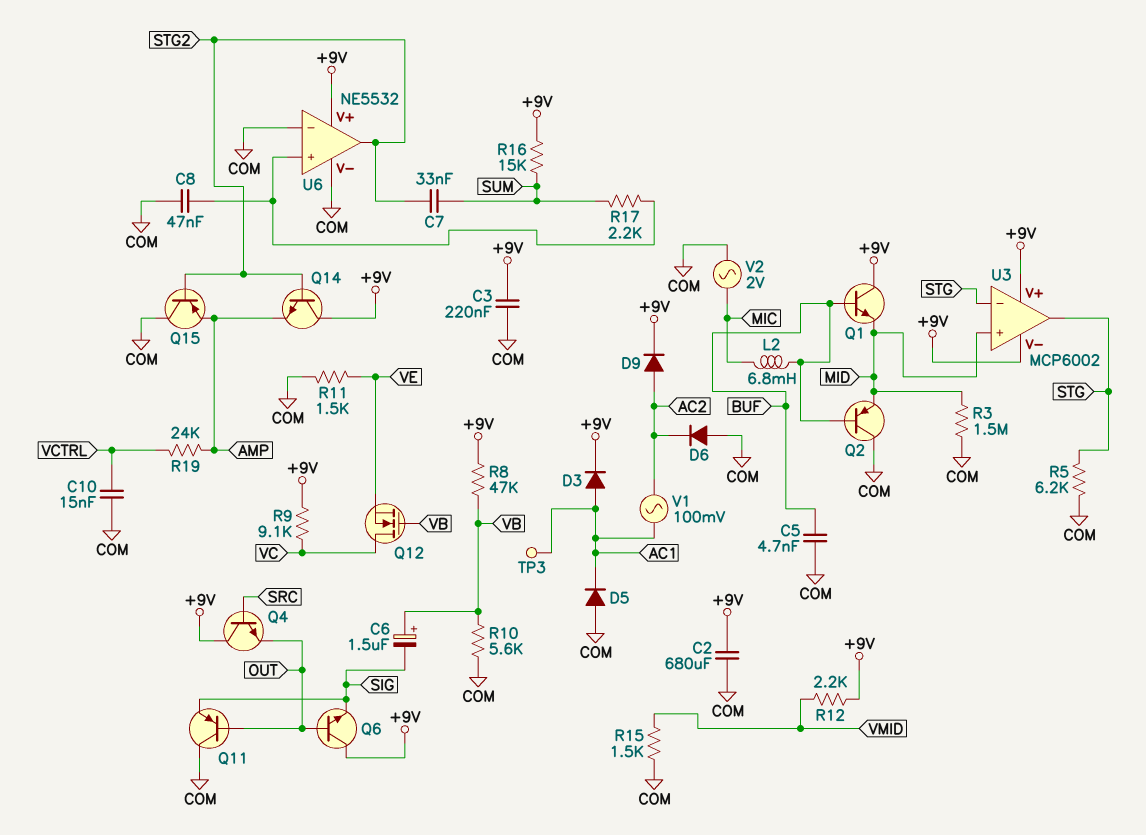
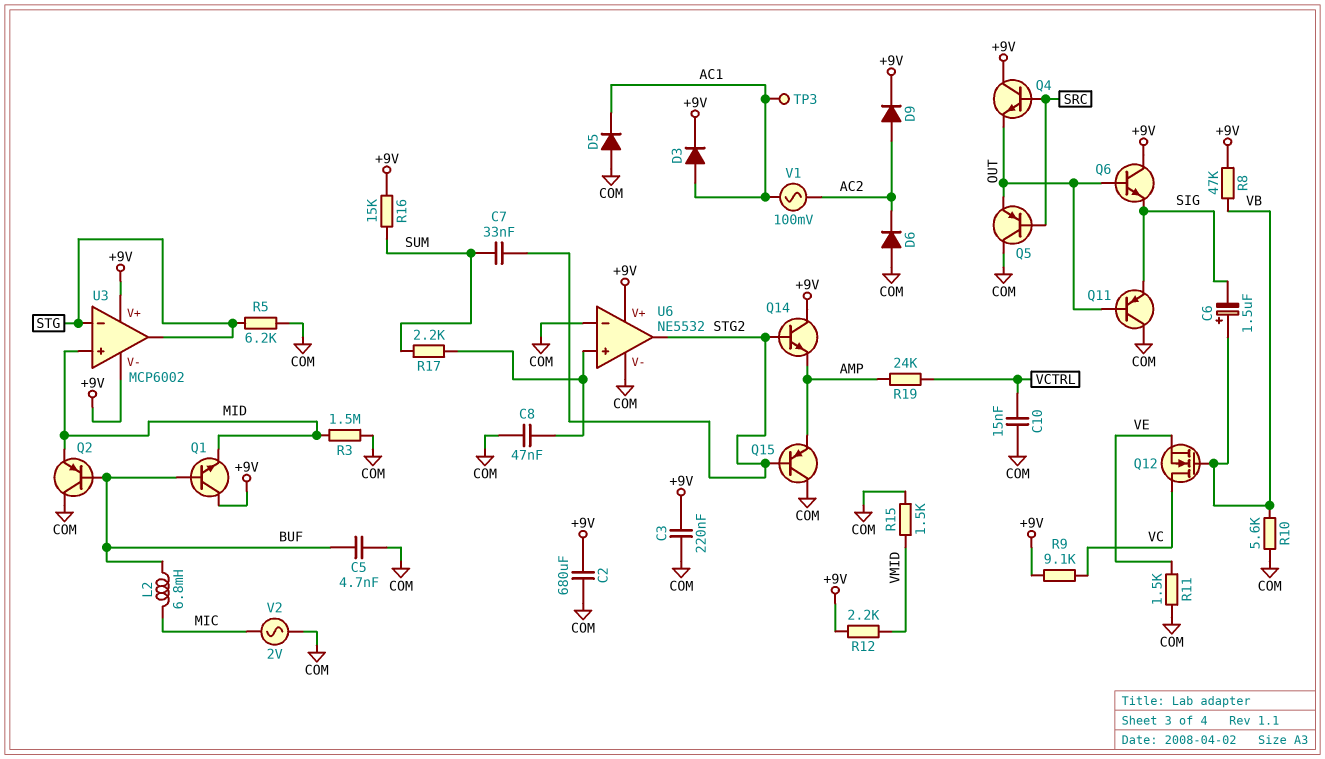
Q5: none -> PNP (B SRC, C COM, E OUT)

